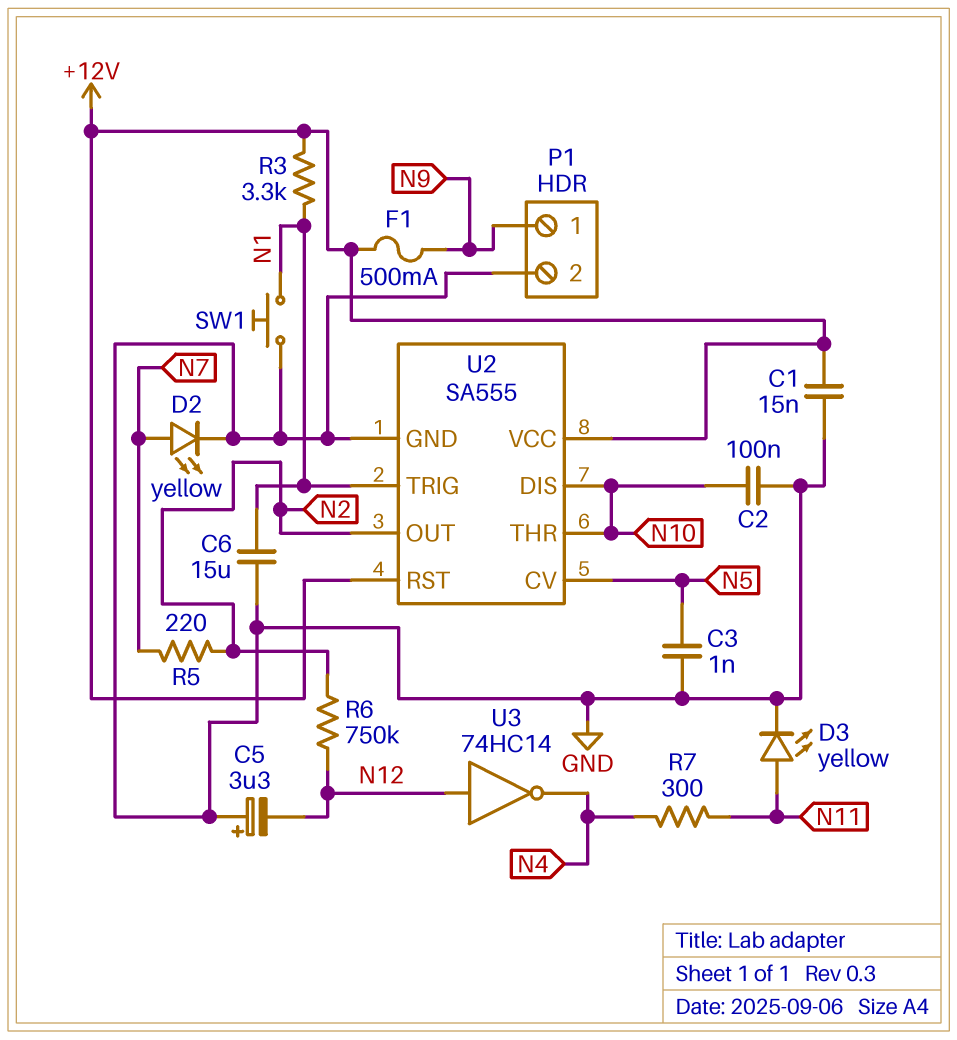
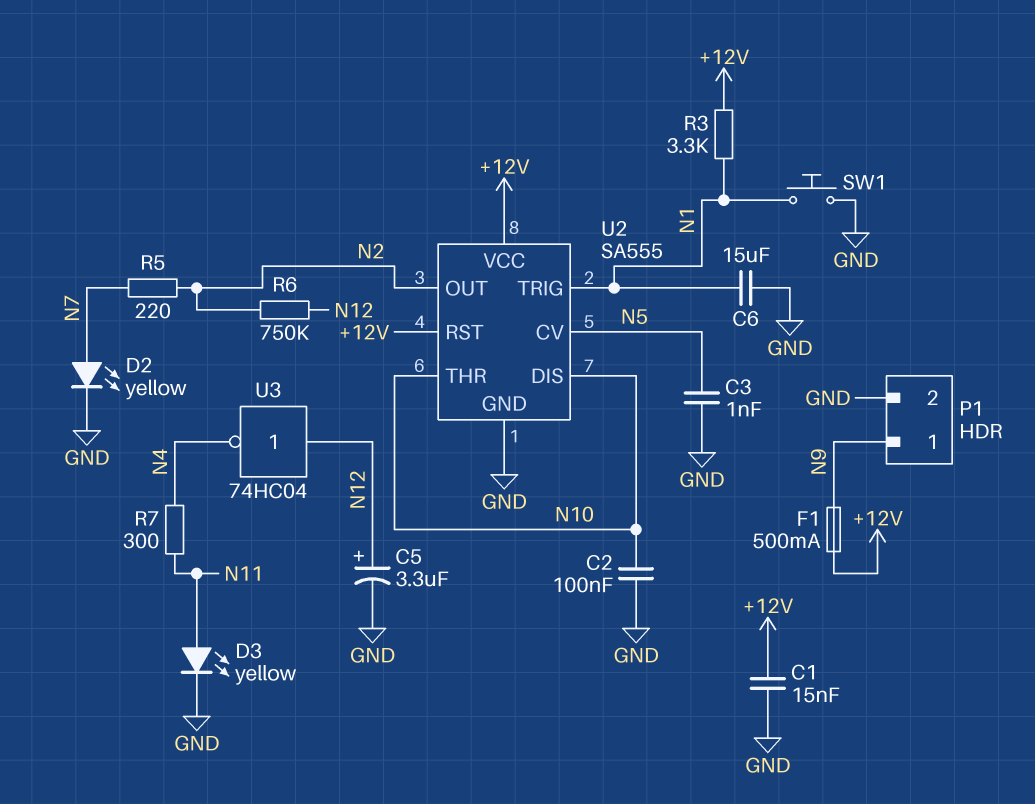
C5: 3.3uF (plus GND, minus N12) -> 3.3uF (plus N12, minus GND)
U3: NOT 74HC14 (in N12, out N4) -> NOT 74HC04 (in N12, out N4)

